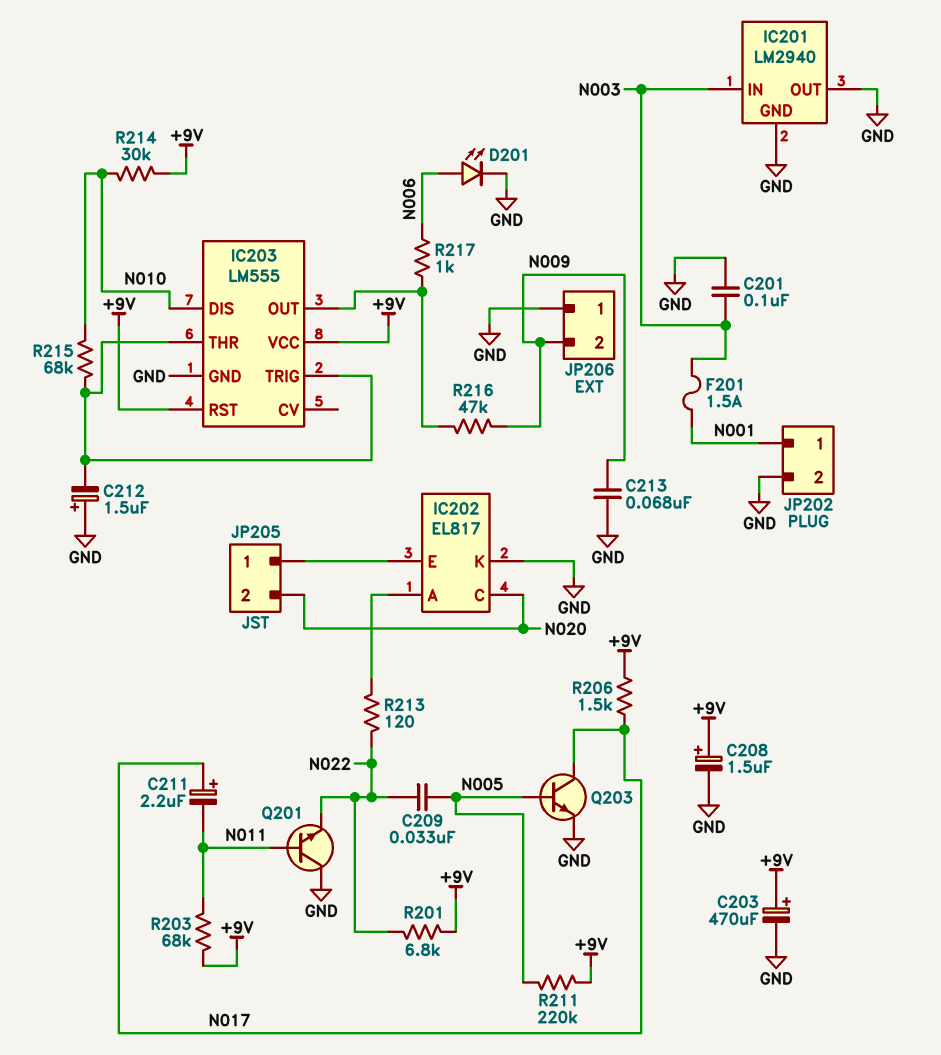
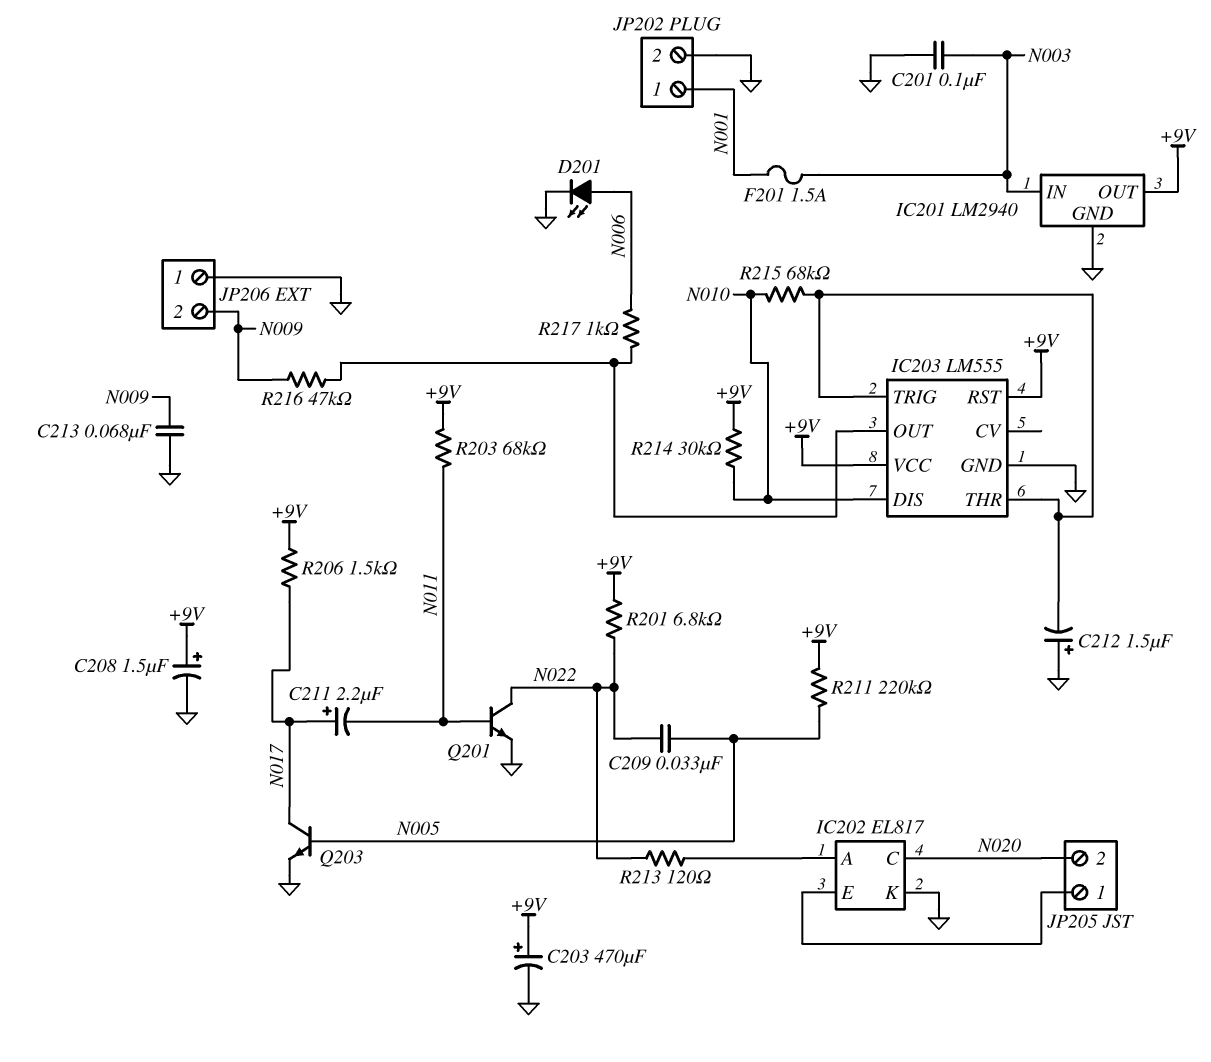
IC201 pin OUT: GND -> +9V
Q201: NPN (B N011, C GND, E N022) -> NPN (B N011, C N022, E GND)

